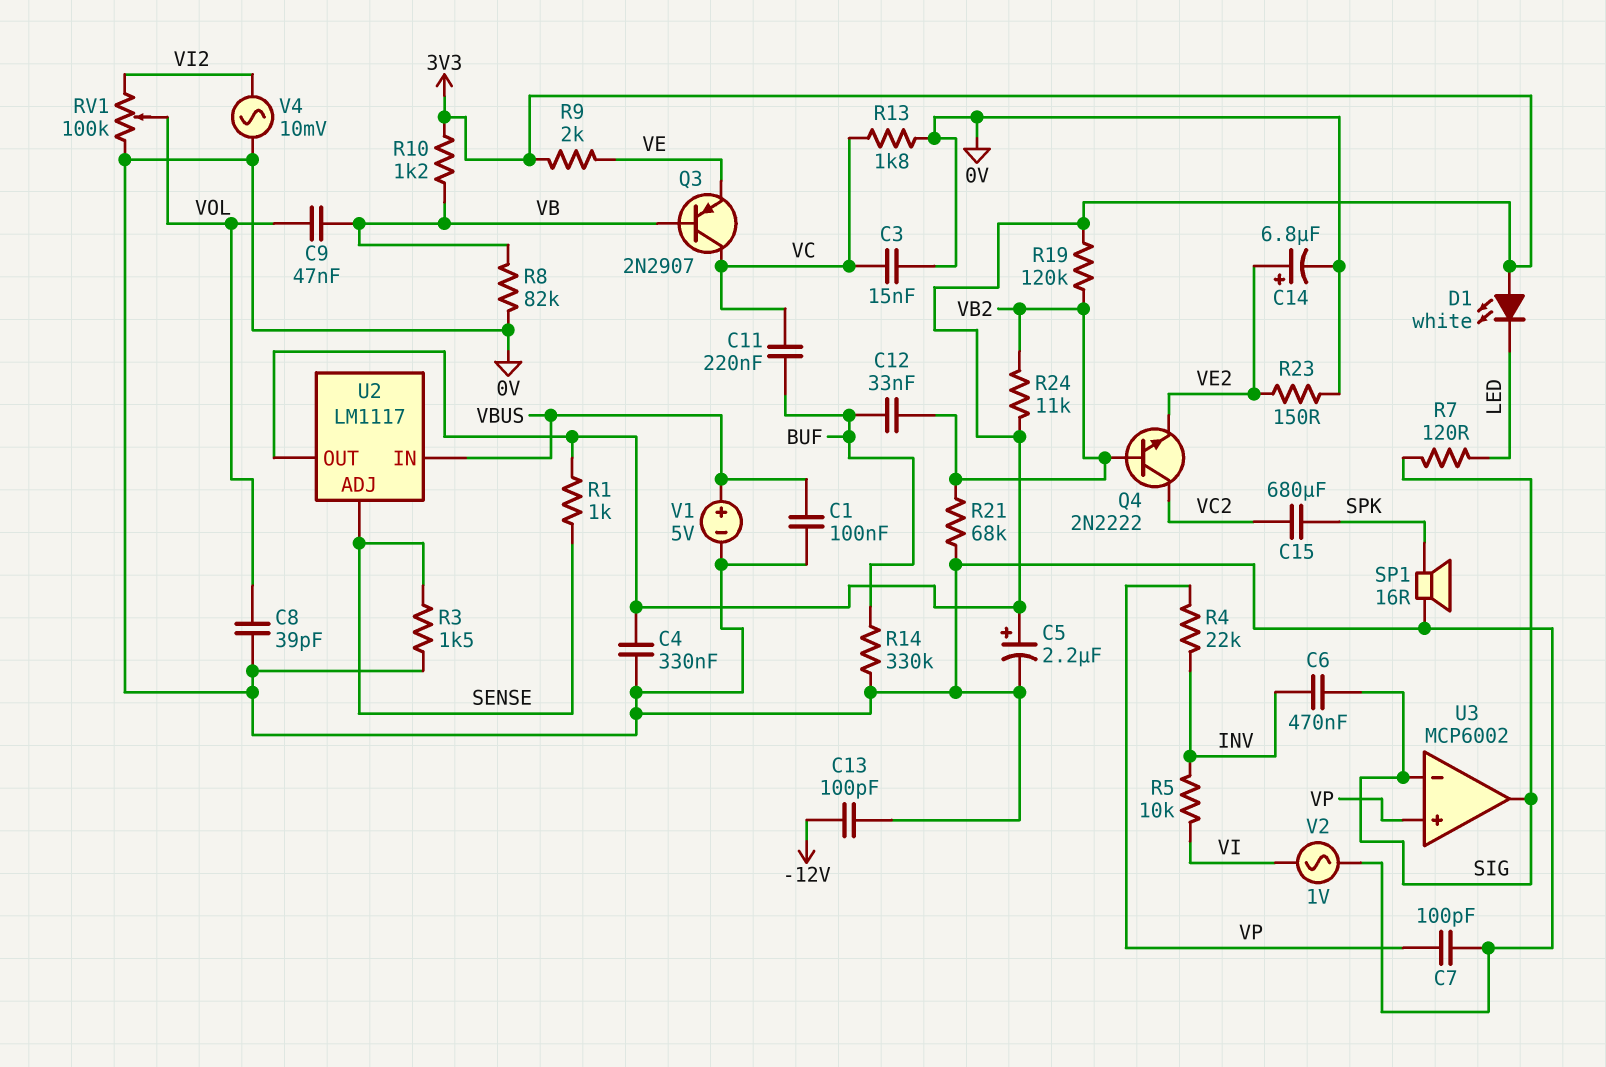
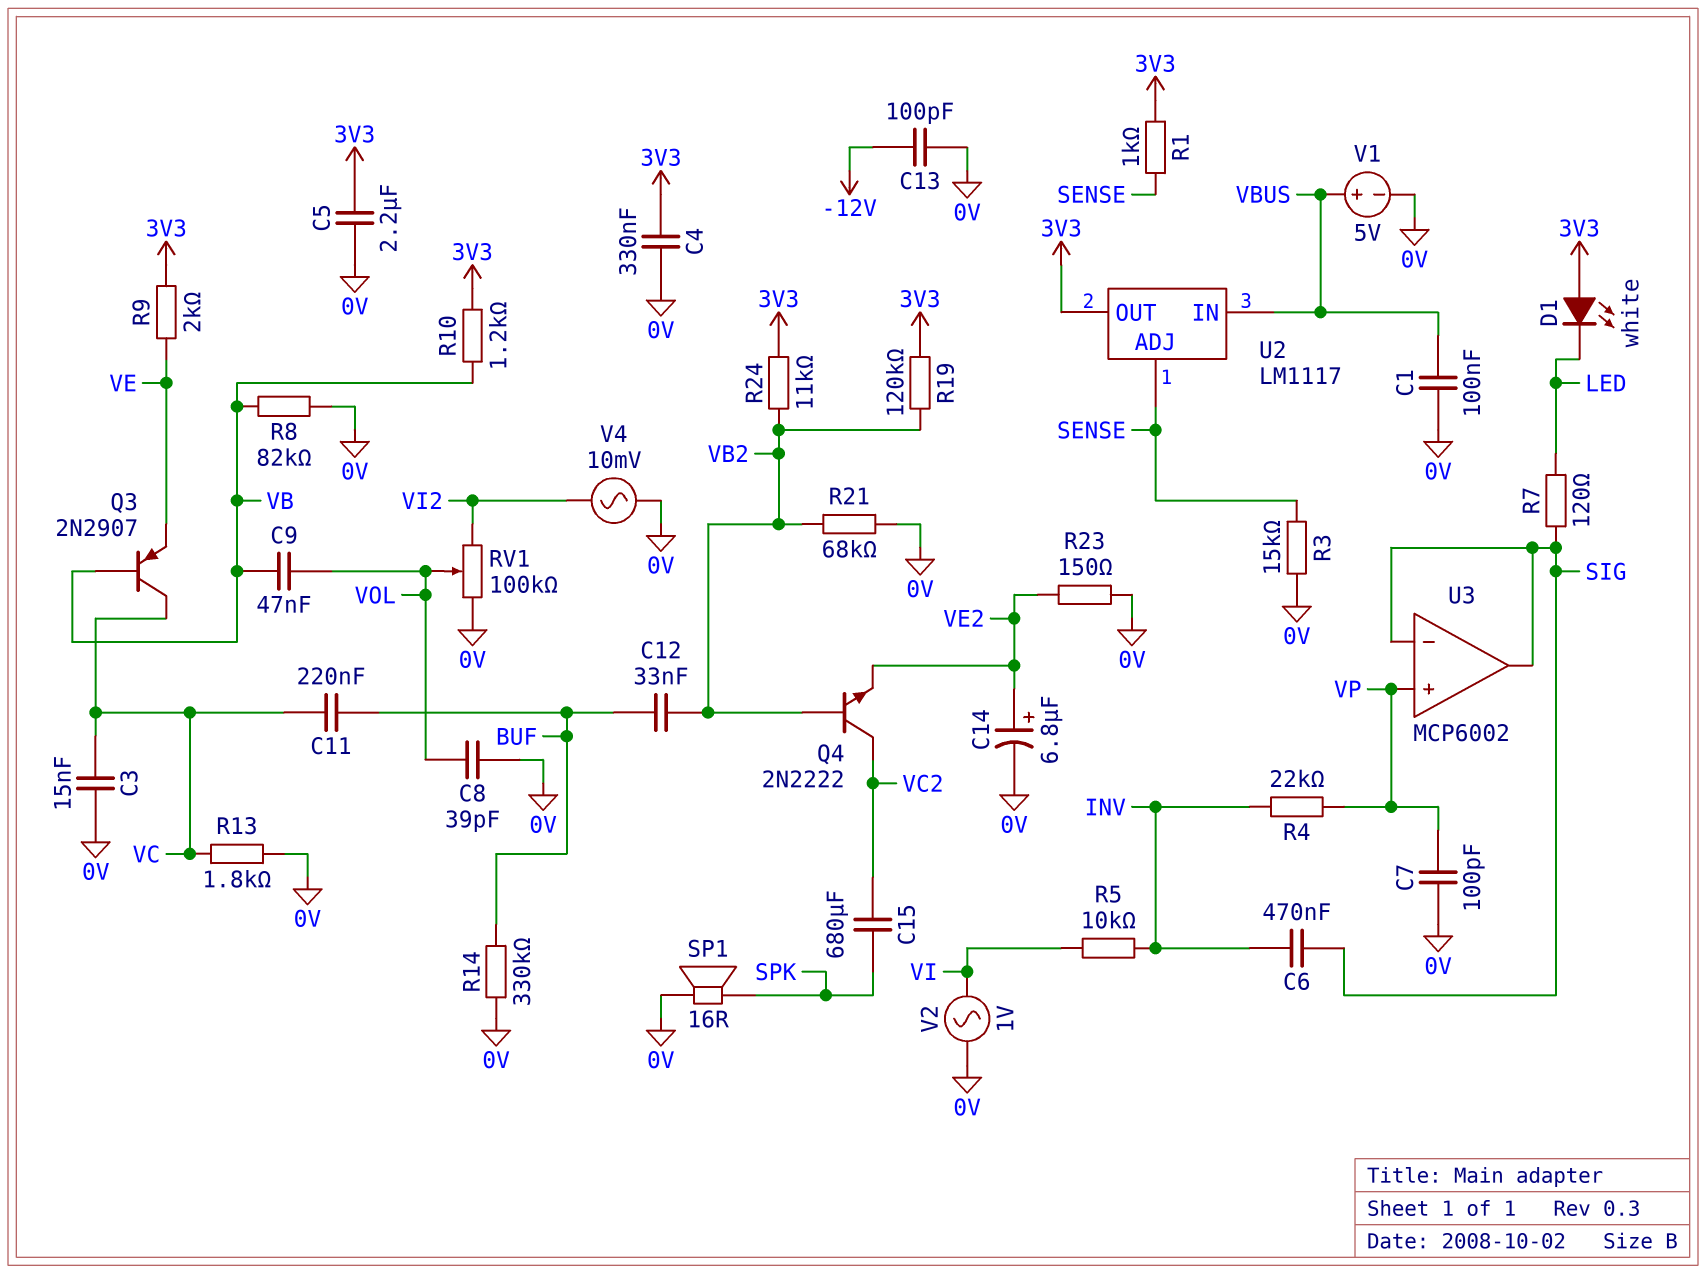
C5: 2.2uF (plus 3V3, minus 0V) -> 2.2uF (0V, 3V3)
R3: 1.5k (0V, SENSE) -> 15k (0V, SENSE)

